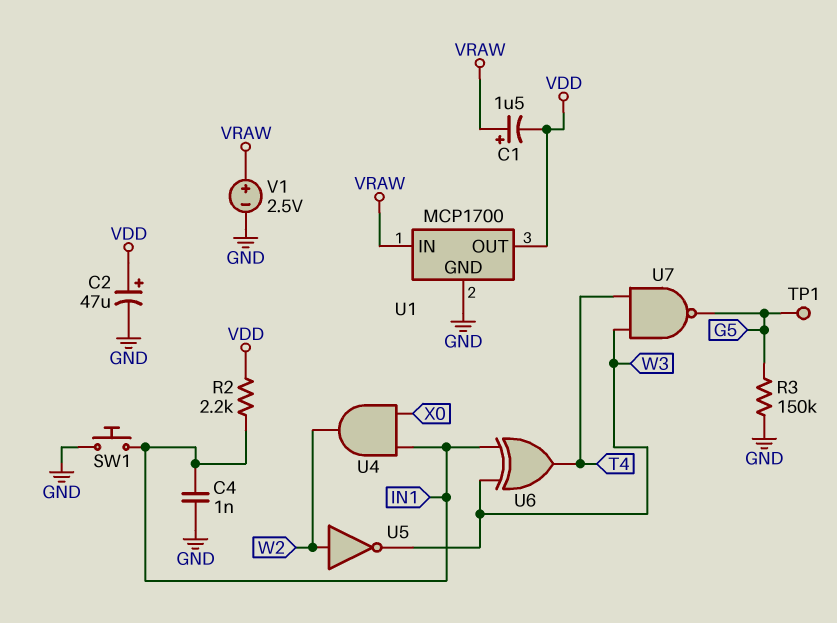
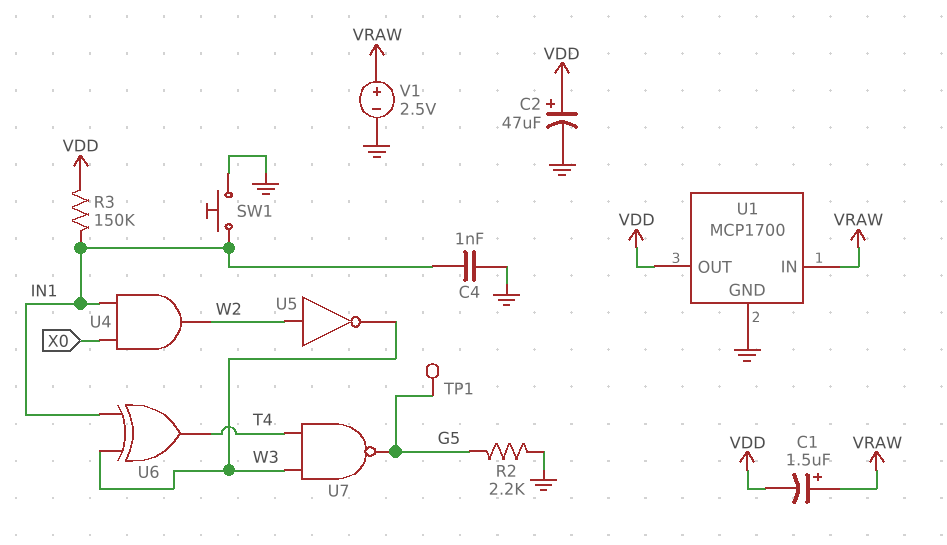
R2: 2.2k (IN1, VDD) -> 2.2k (G5, GND)
R3: 150k (G5, GND) -> 150k (IN1, VDD)

